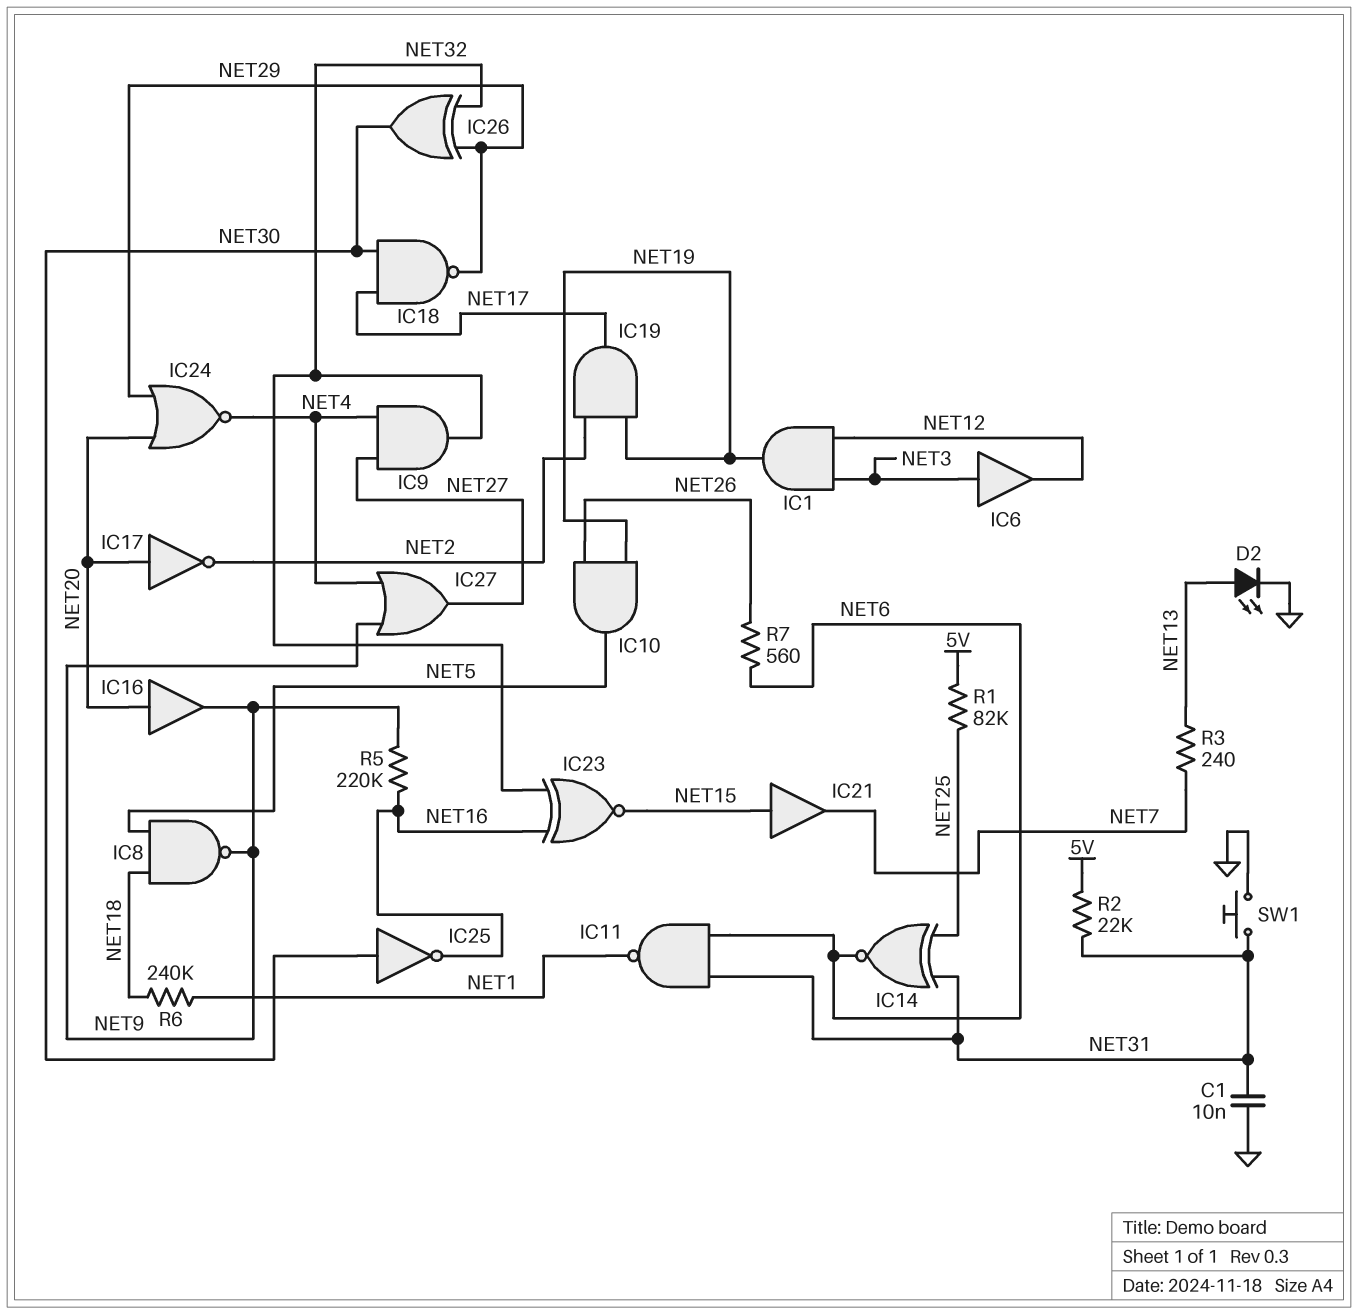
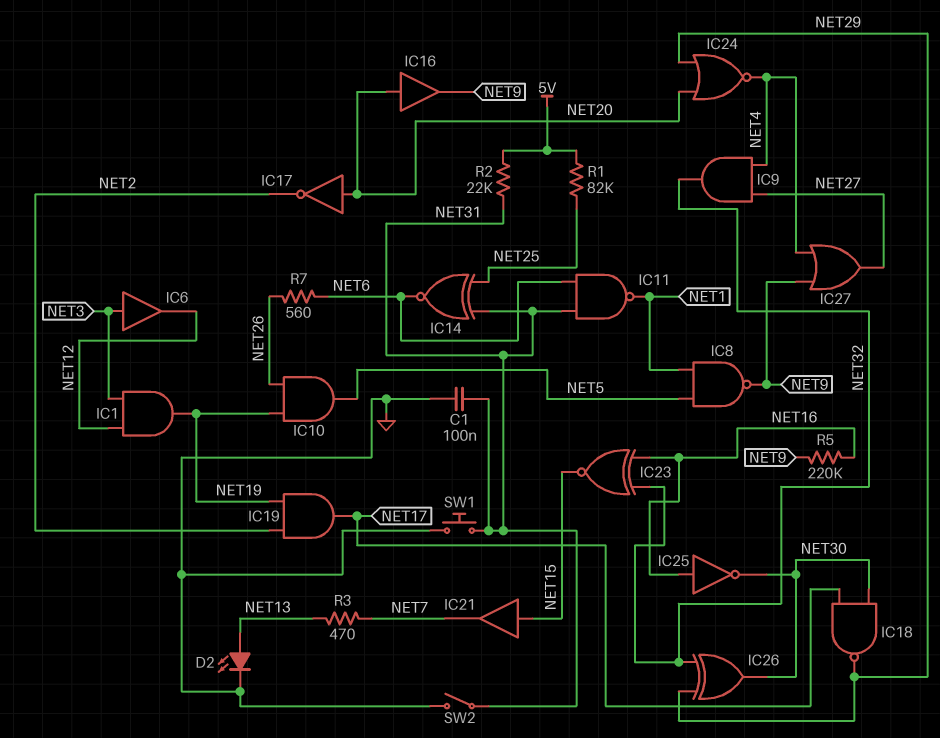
C1: 10nF (GND, NET31) -> 100nF (GND, NET31)
IC8: NAND (in NET5, in NET18, out NET9) -> NAND (in NET1, in NET5, out NET9)
IC25: NOT (in NET30, out NET16) -> NOT (in NET16, out NET30)
R3: 240 (NET7, NET13) -> 470 (NET7, NET13)
R6: 240k (NET1, NET18) -> none
SW2: none -> switch (GND, NET31)

